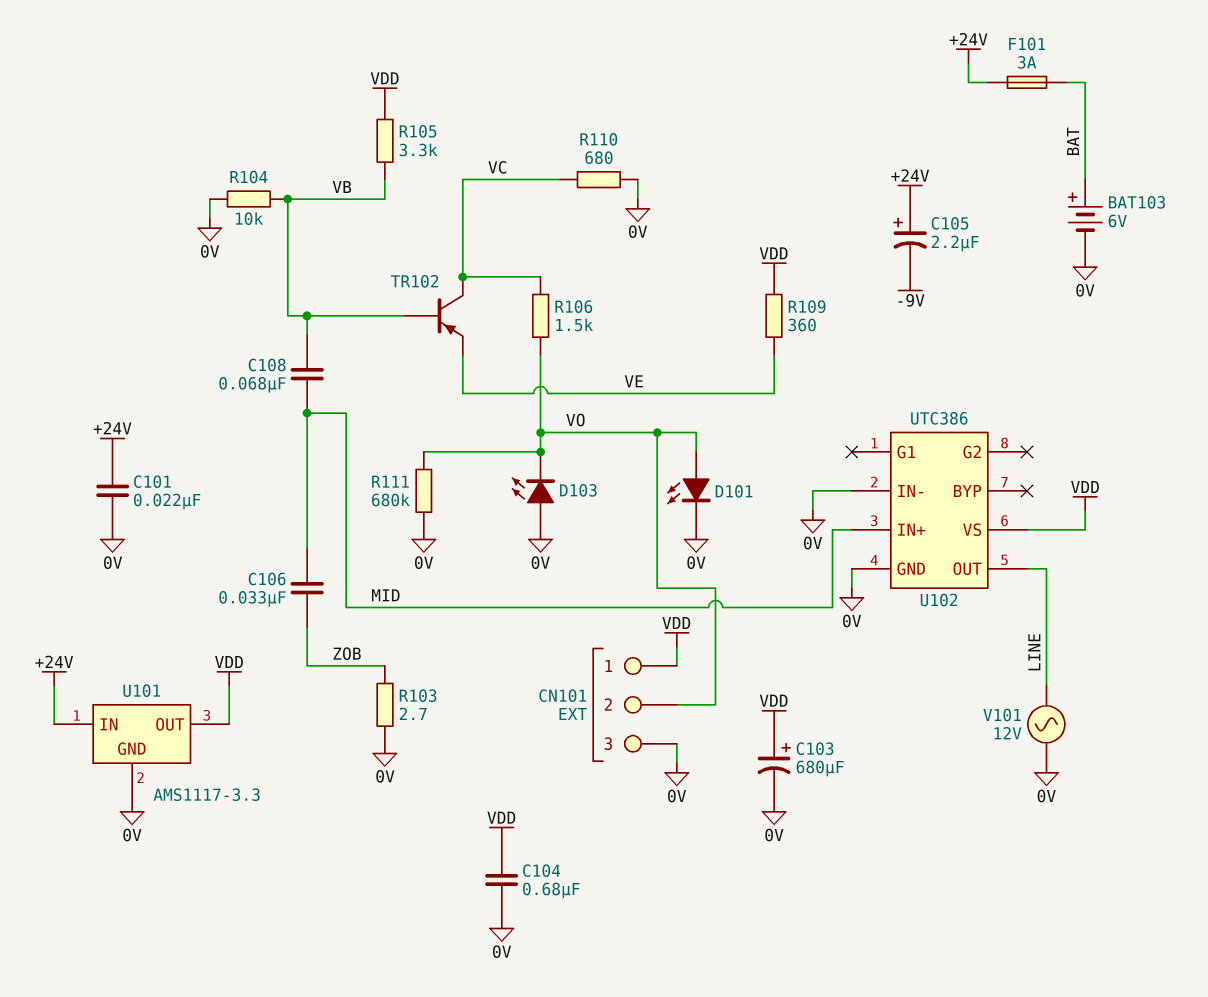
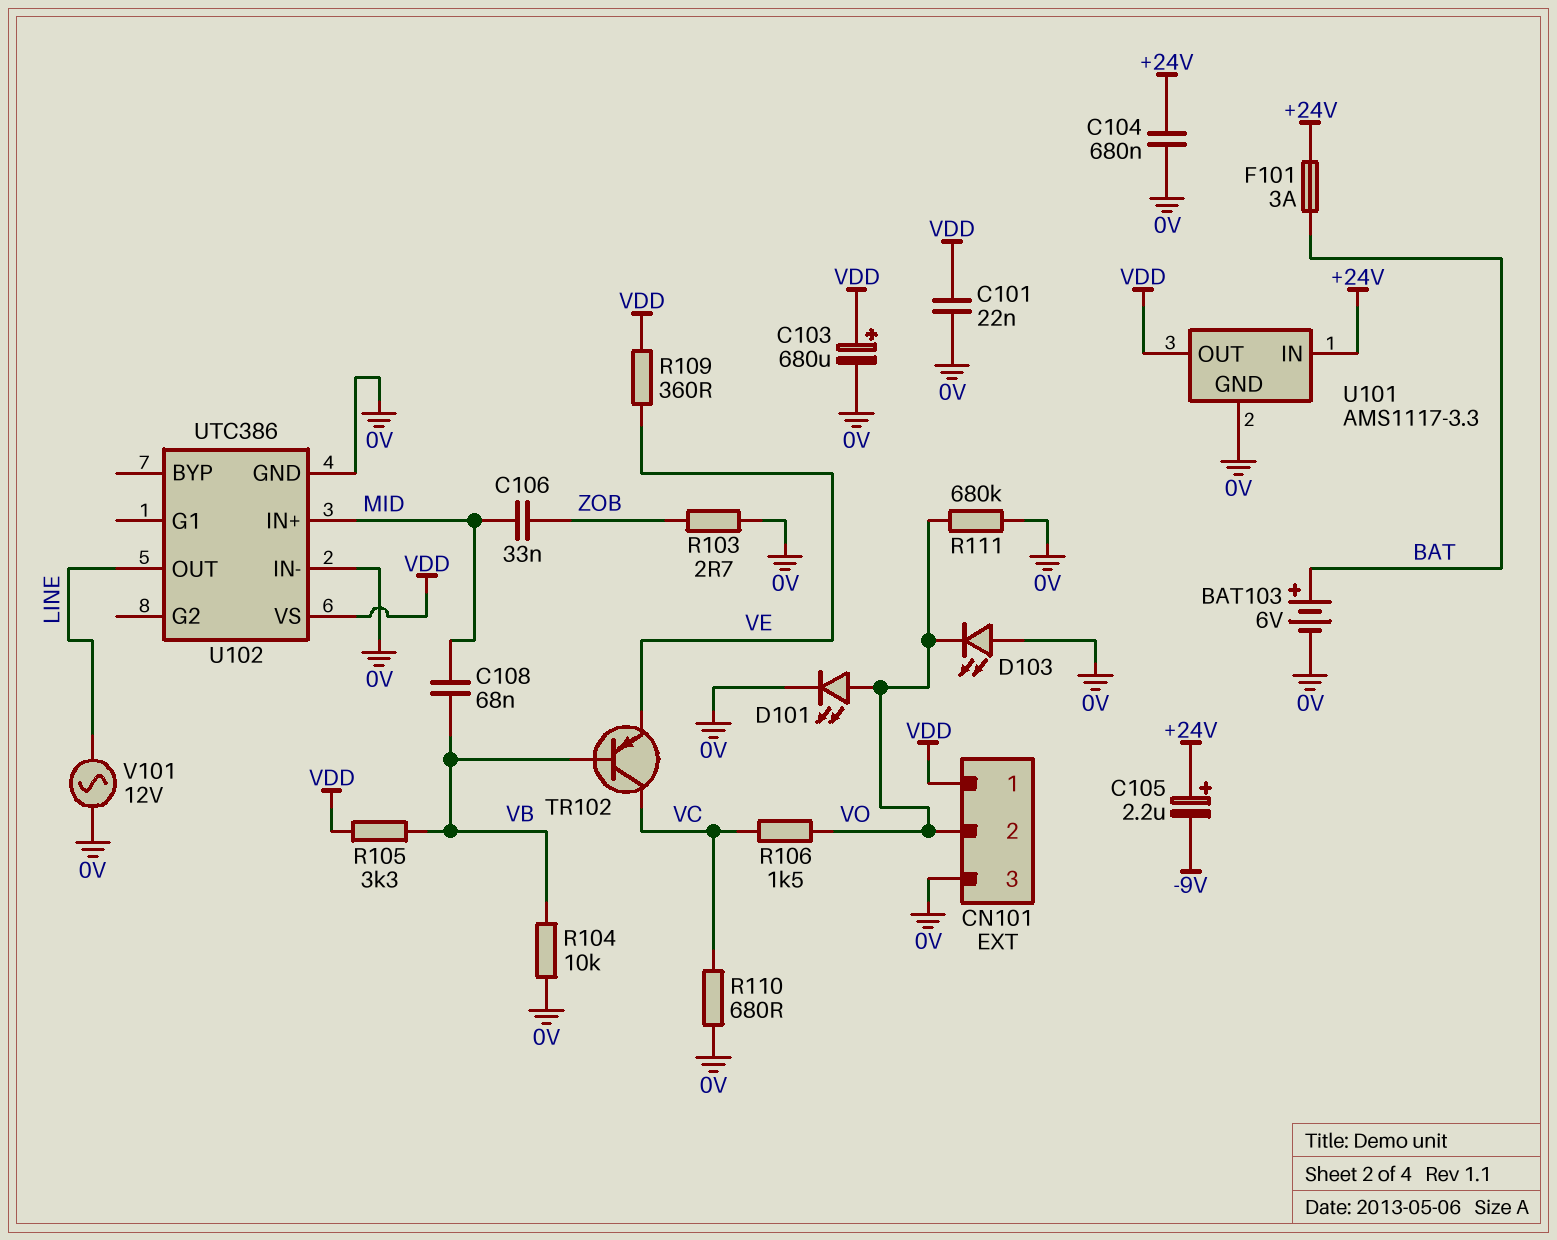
C101: 22nF (+24V, 0V) -> 22nF (0V, VDD)
C104: 680nF (0V, VDD) -> 680nF (+24V, 0V)

